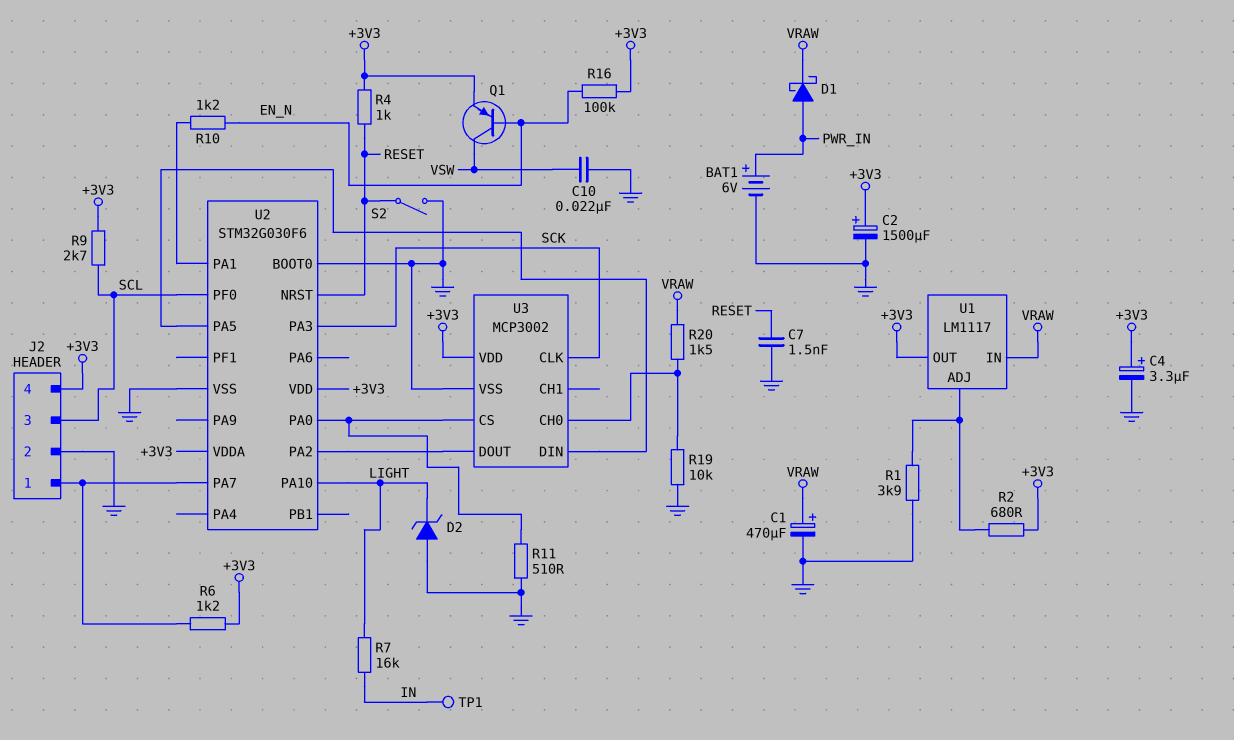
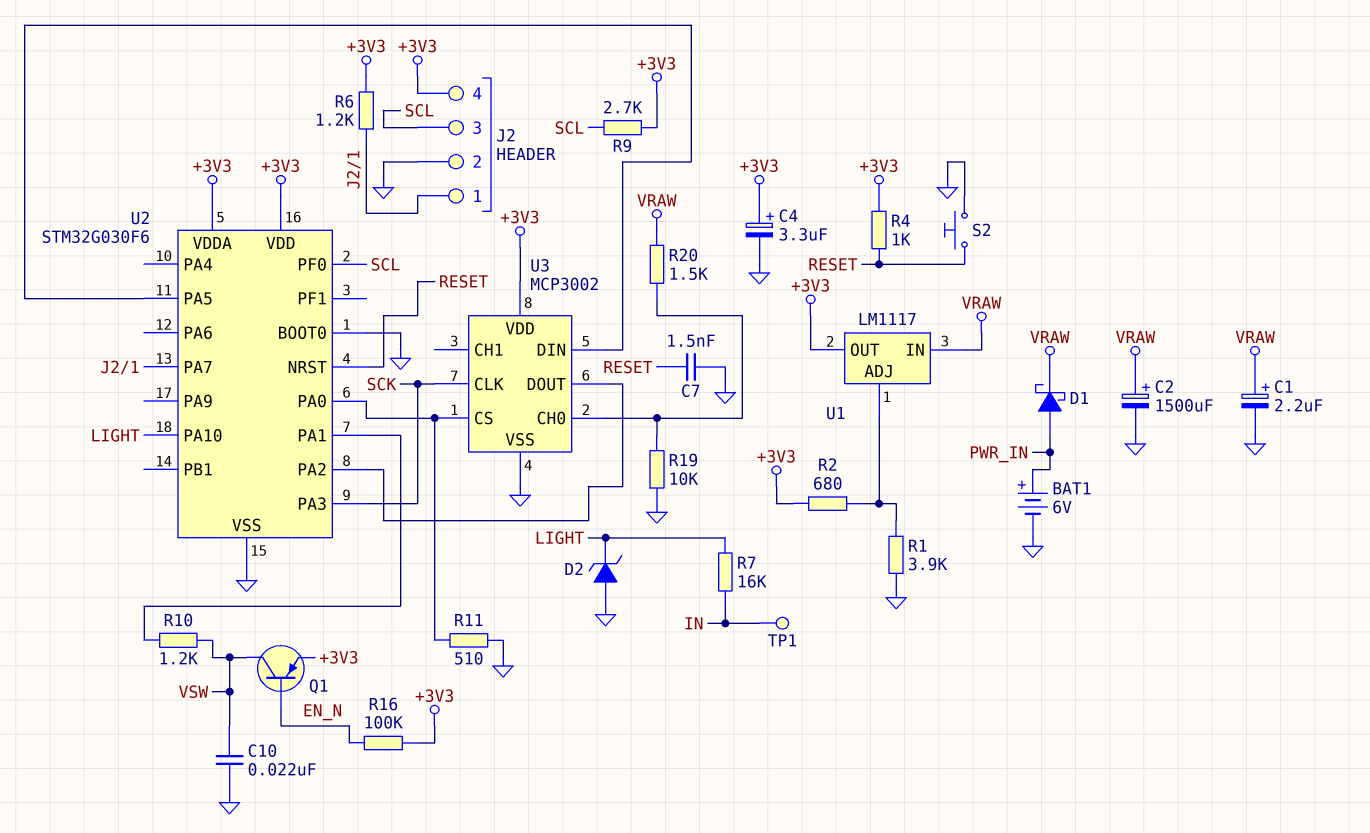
C1: 470uF (plus VRAW, minus GND) -> 2.2uF (plus VRAW, minus GND)
C2: 1500uF (plus +3V3, minus GND) -> 1500uF (plus VRAW, minus GND)
R10: 1.2k (EN_N, U2/PA1) -> 1.2k (U2/PA1, VSW)
S2: switch (GND, RESET) -> button (GND, RESET)

